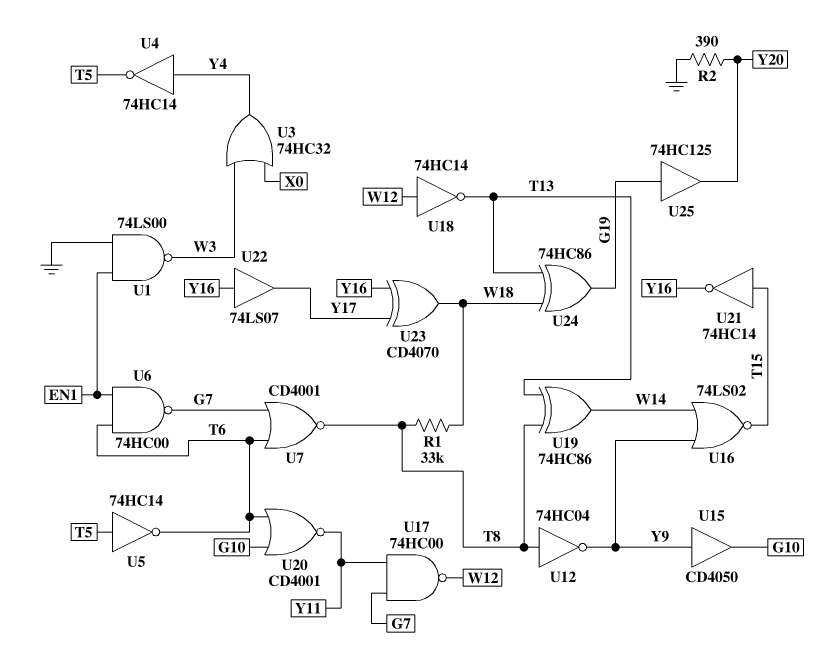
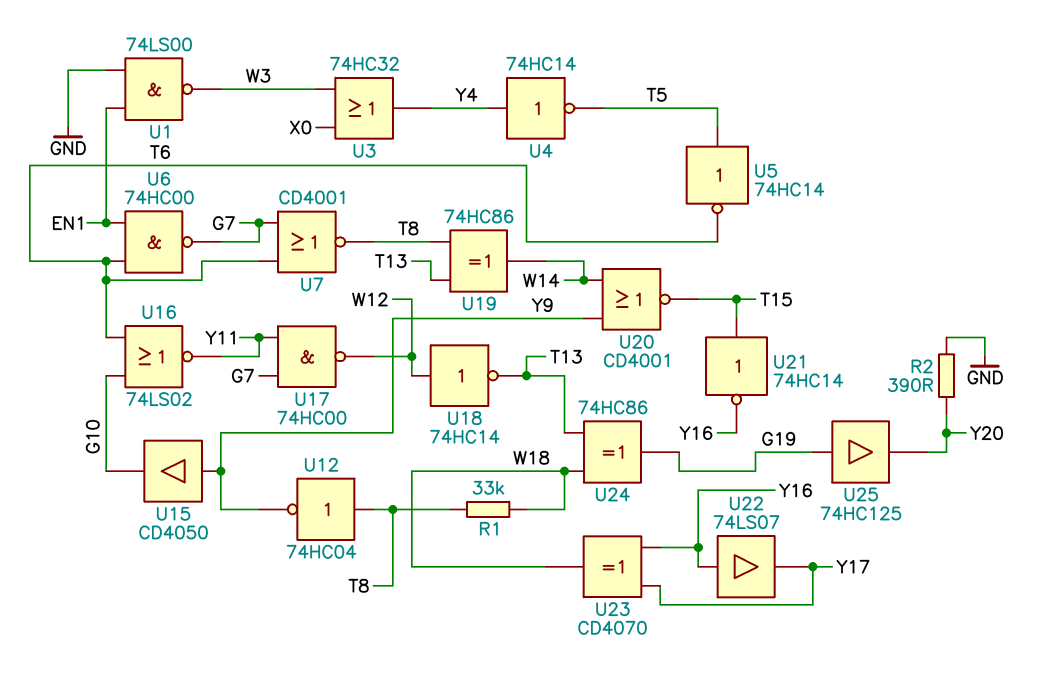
U16: NOR 74LS02 (in W14, in Y9, out T15) -> NOR 74LS02 (in G10, in T6, out Y11)
U20: NOR CD4001 (in G10, in T6, out Y11) -> NOR CD4001 (in W14, in Y9, out T15)

